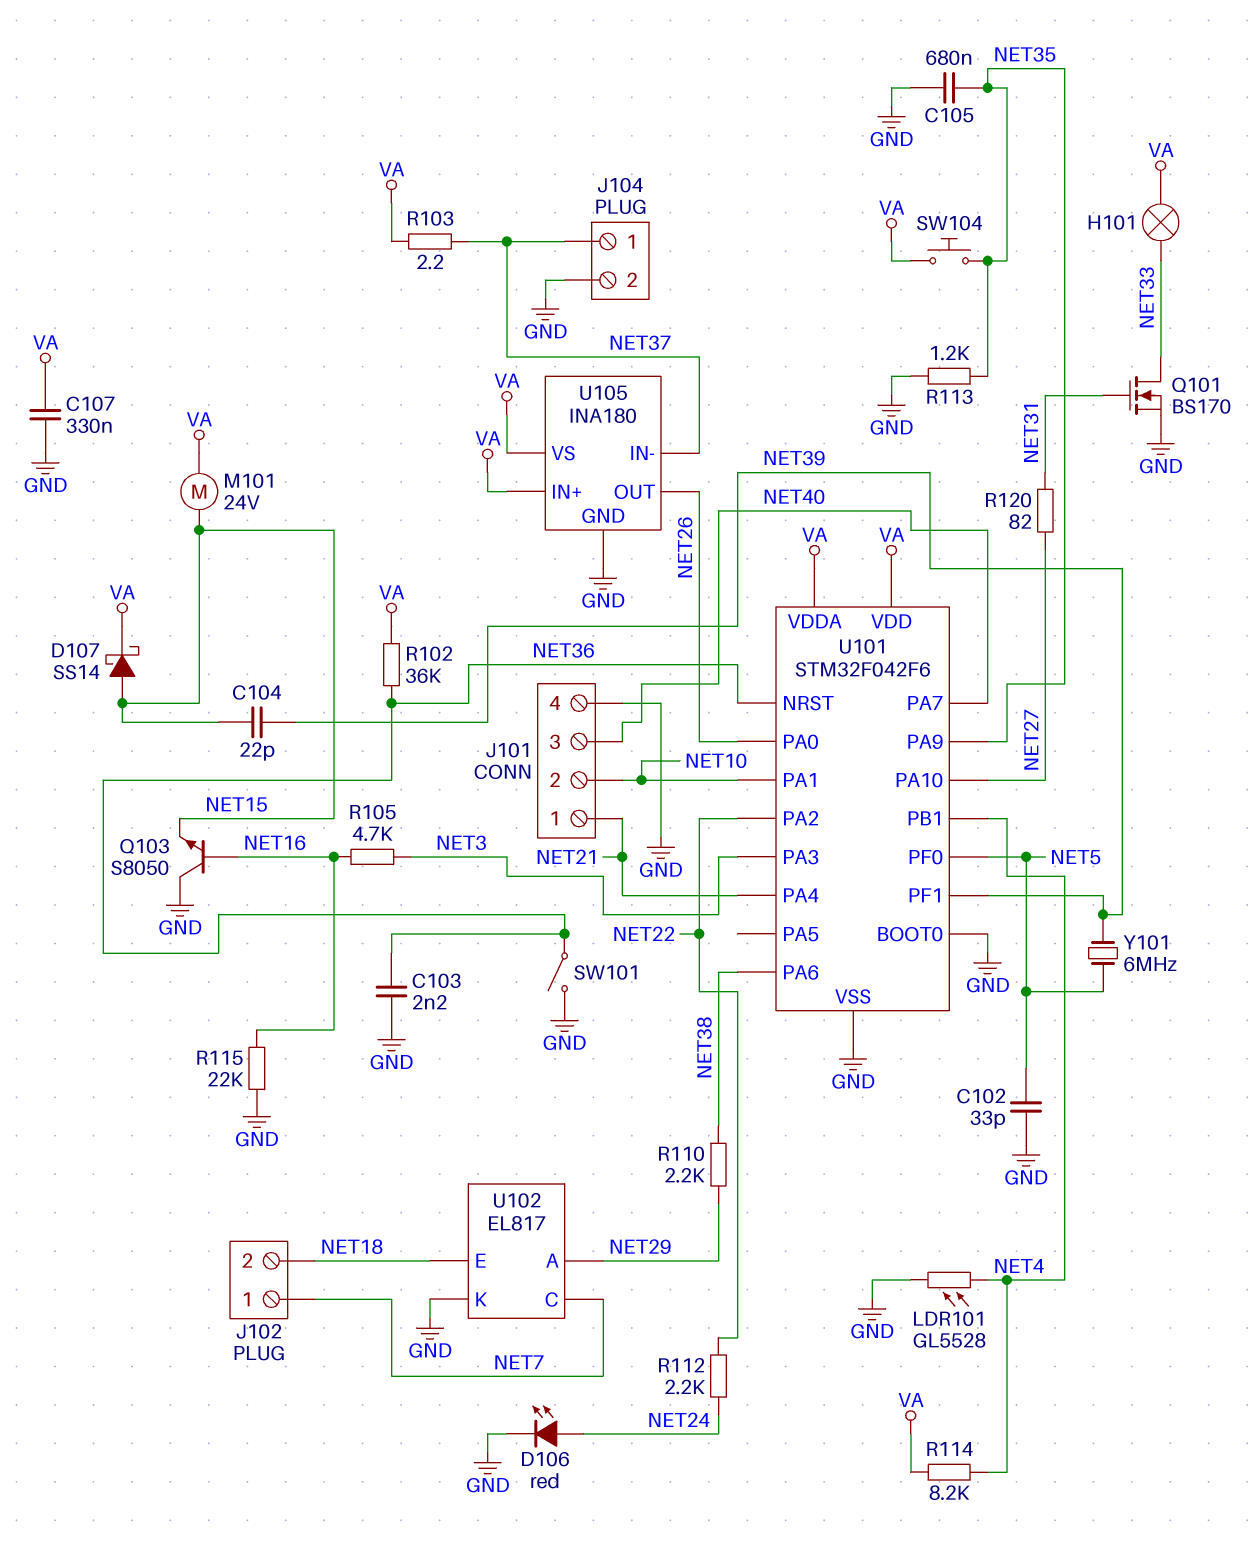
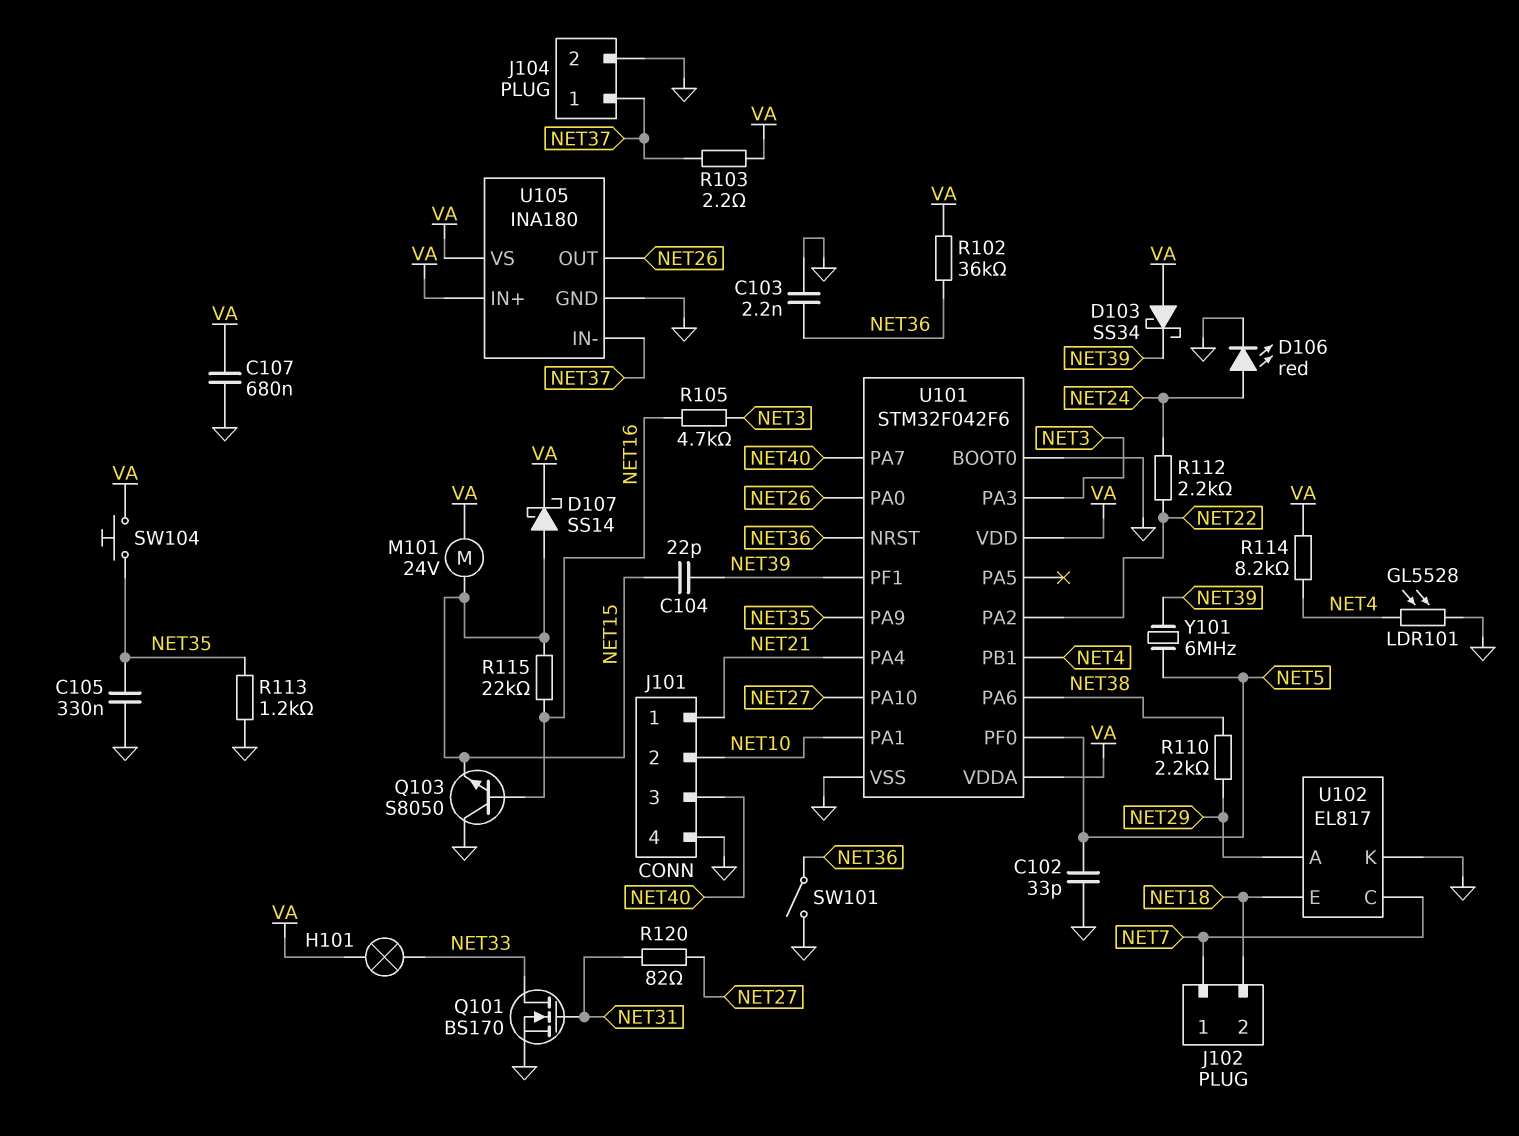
C105: 680nF (GND, NET35) -> 330nF (GND, NET35)
C107: 330nF (GND, VA) -> 680nF (GND, VA)
D103: none -> schottky SS34 (A VA, K NET39)
R115: 22k (GND, NET16) -> 22k (NET15, NET16)

